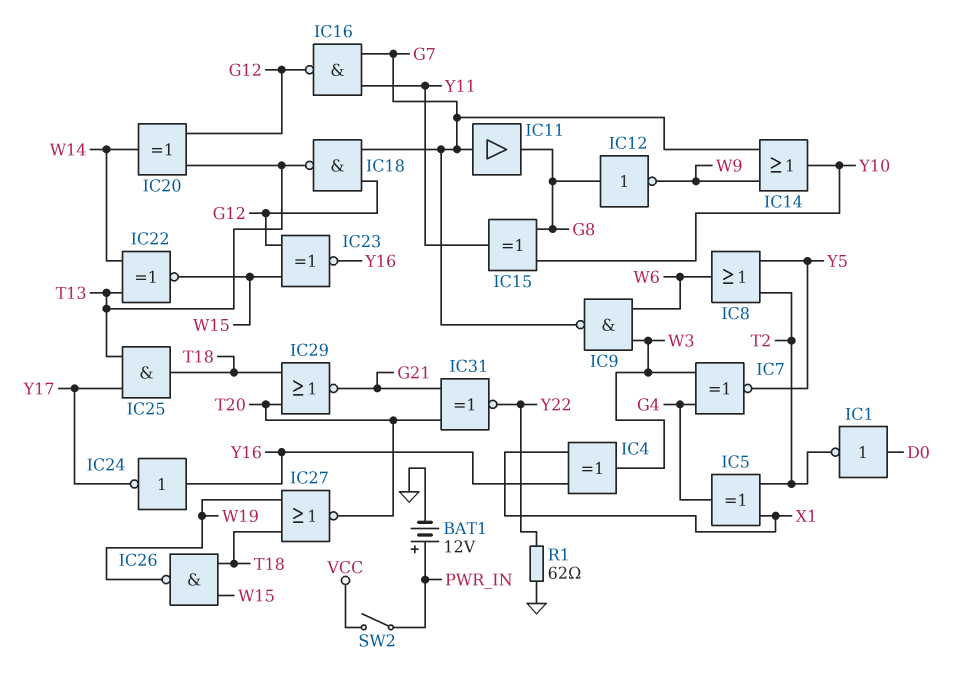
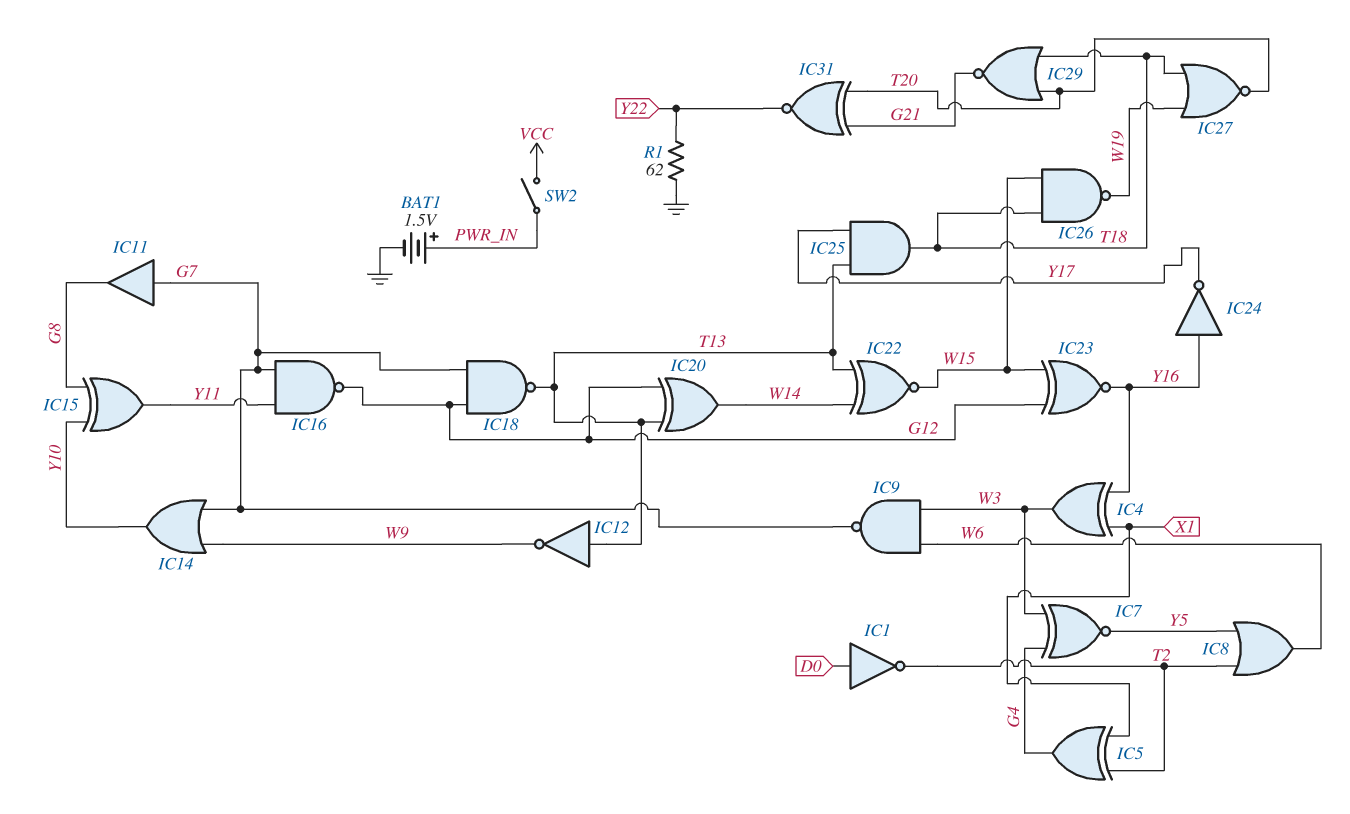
BAT1: 12V (plus PWR_IN, minus GND) -> 1.5V (plus PWR_IN, minus GND)
IC12: NOT (in G8, out W9) -> NOT (in T13, out W9)

